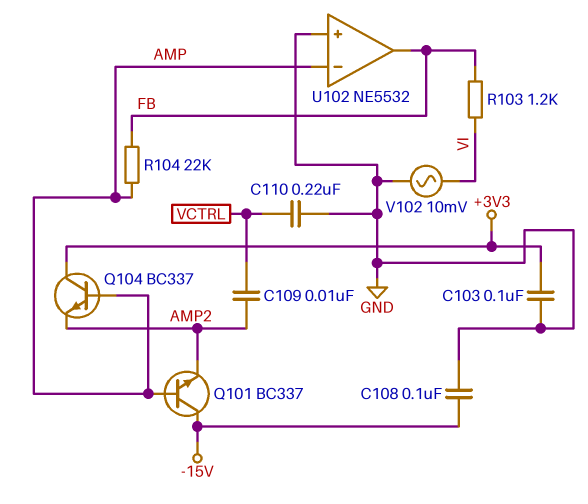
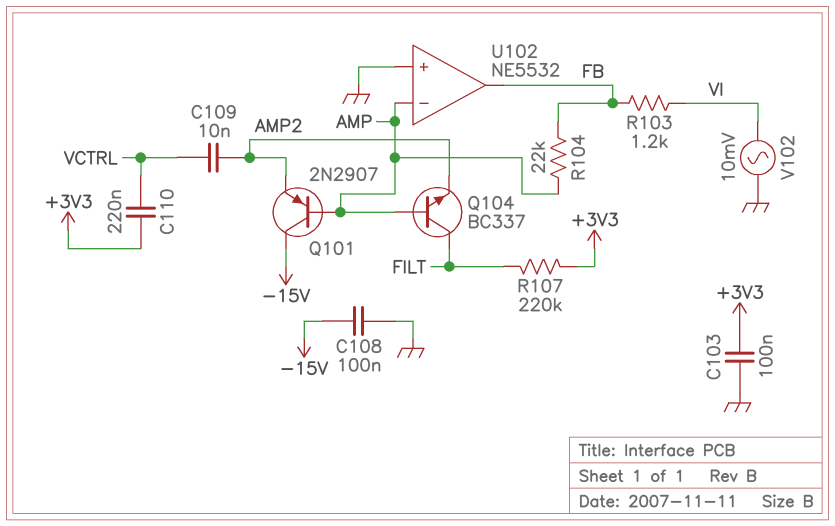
C110: 220nF (GND, VCTRL) -> 220nF (+3V3, VCTRL)
Q101: NPN BC337 (B AMP, C -15V, E AMP2) -> PNP 2N2907 (B AMP, C -15V, E AMP2)
Q104: NPN BC337 (B AMP, C +3V3, E AMP2) -> NPN BC337 (B AMP, C FILT, E AMP2)
R107: none -> 220k (+3V3, FILT)

